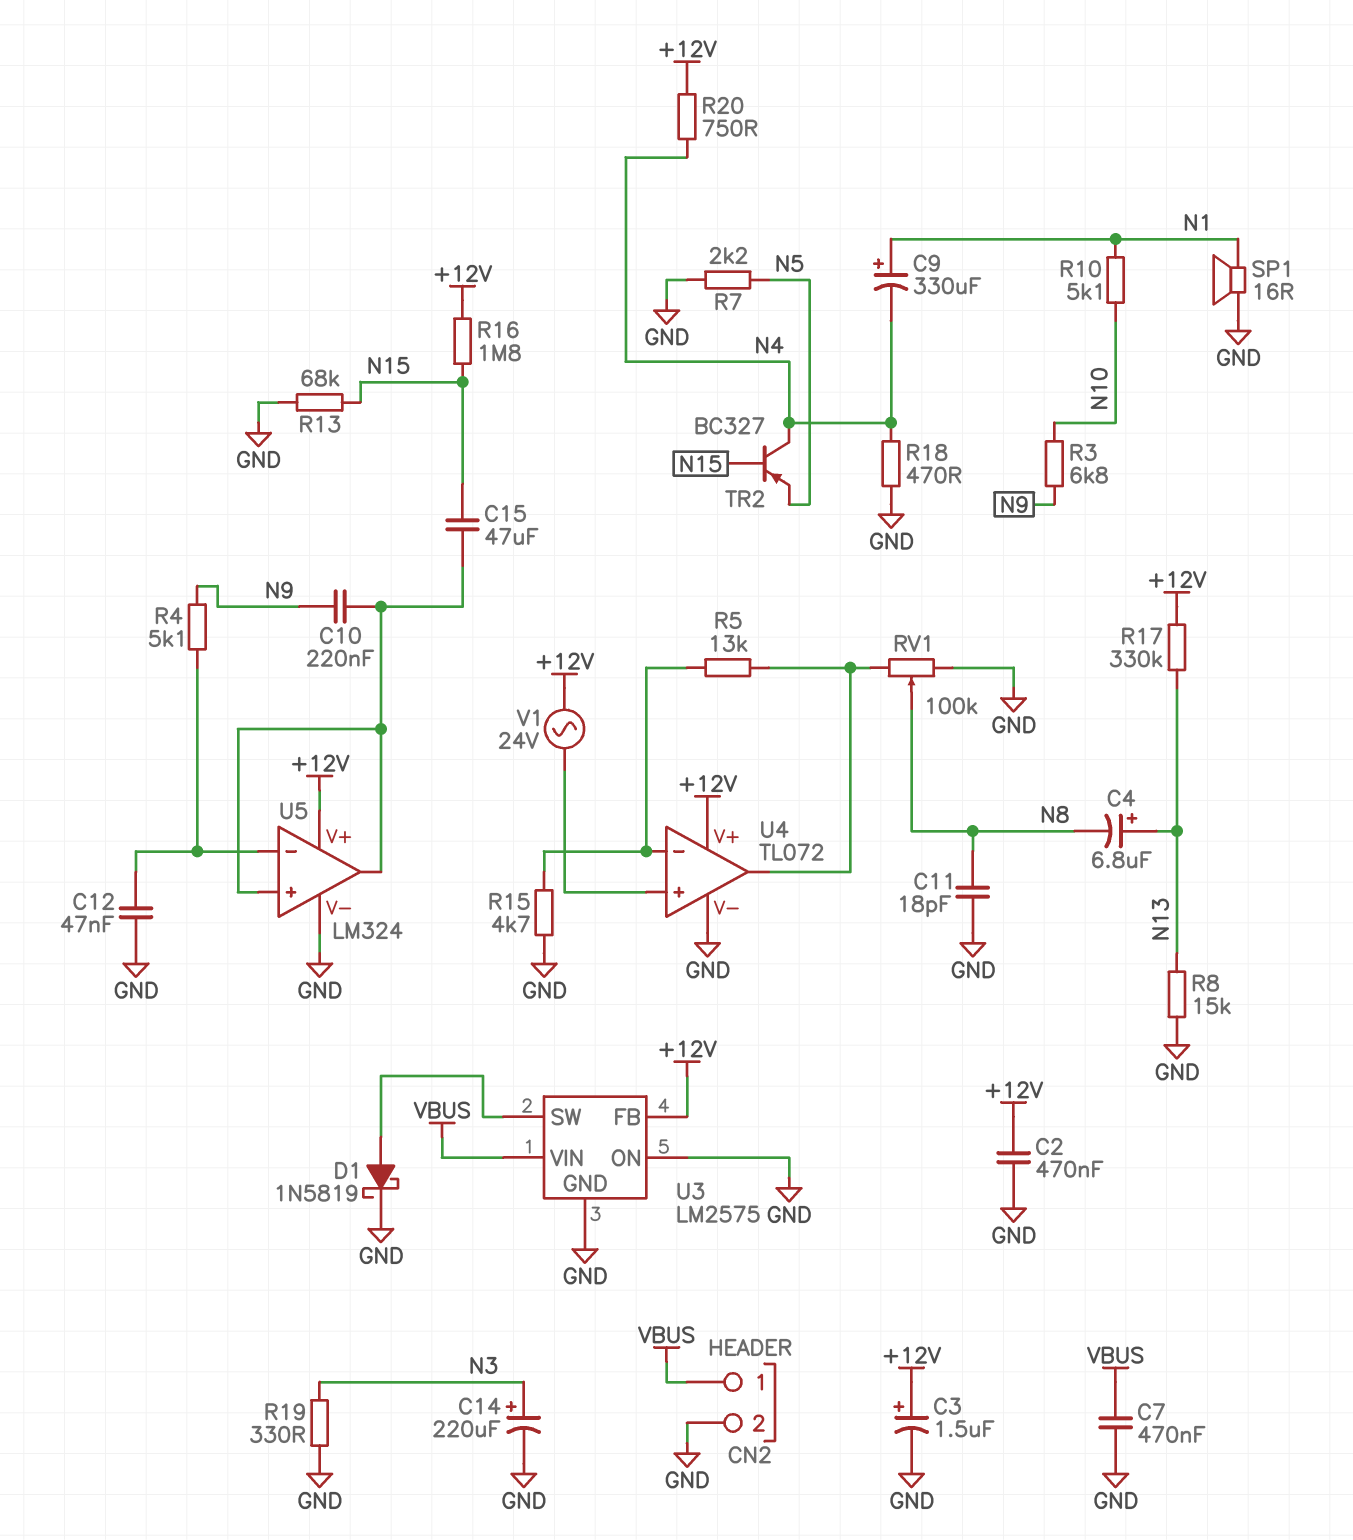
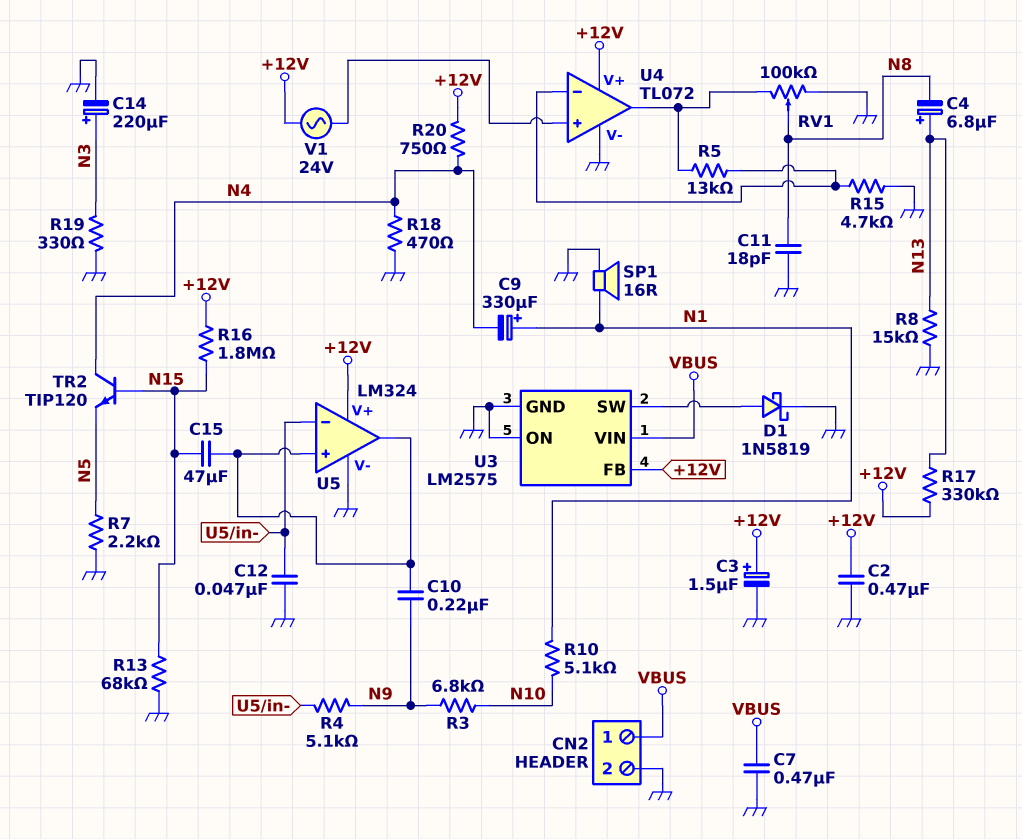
TR2: PNP BC327 (B N15, C N4, E N5) -> NPN TIP120 (B N15, C N4, E N5)

